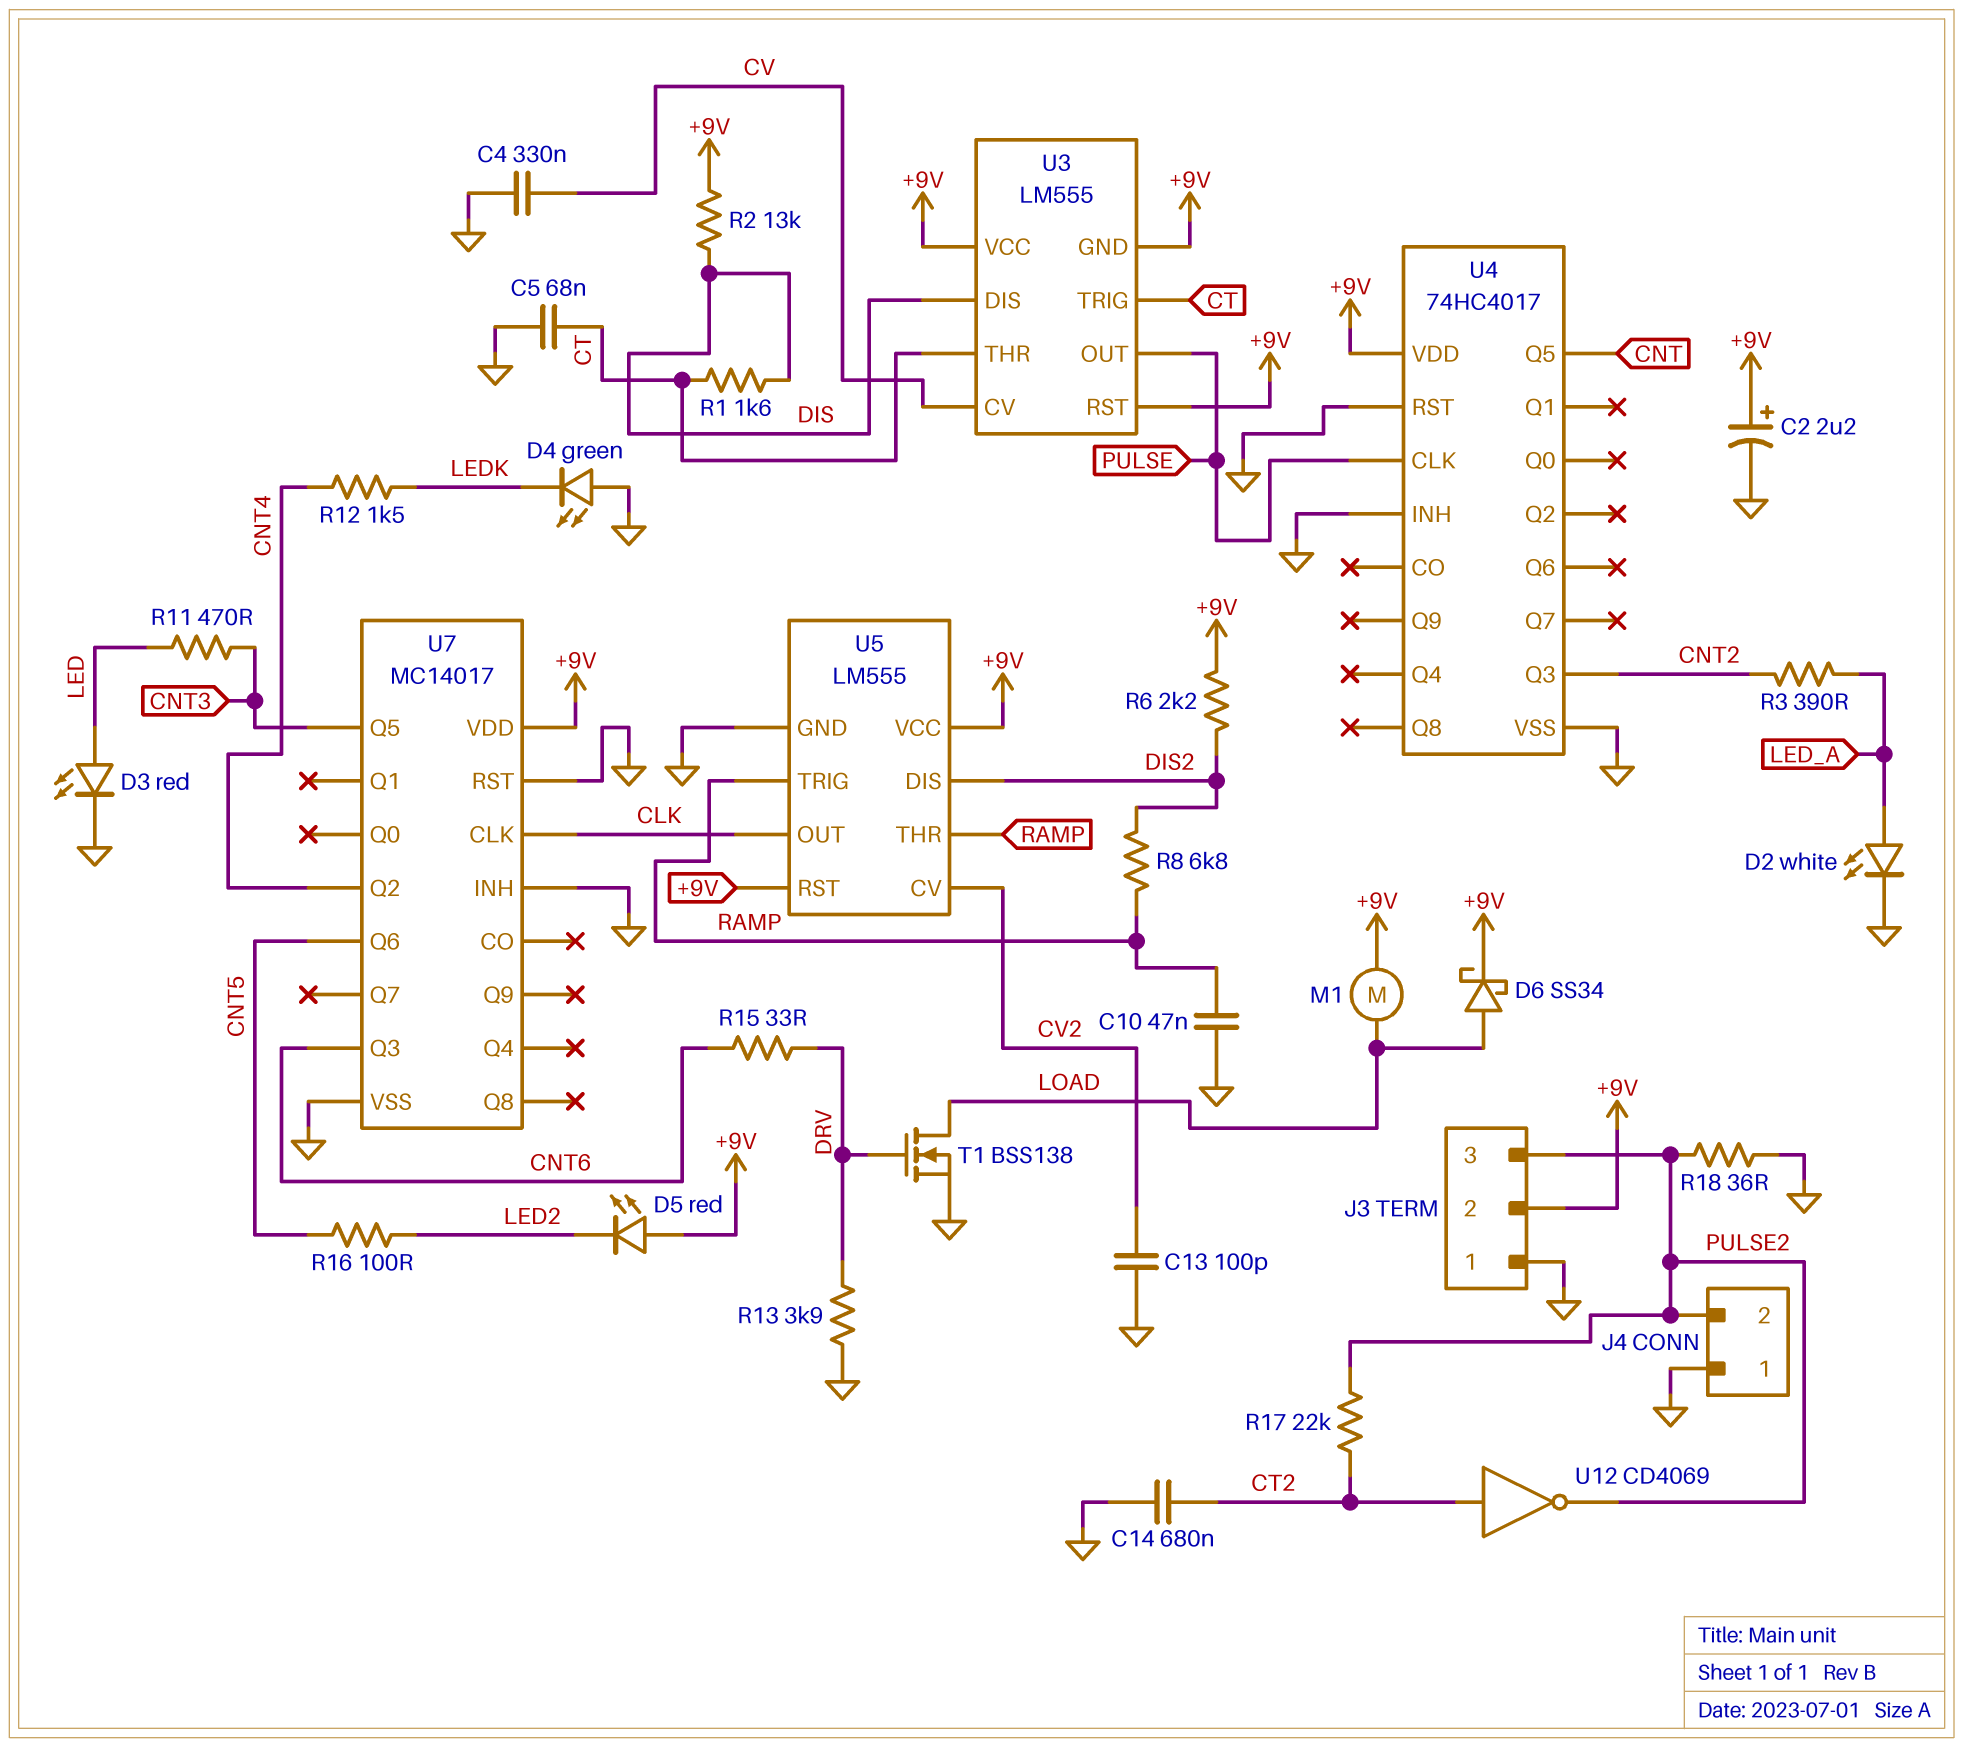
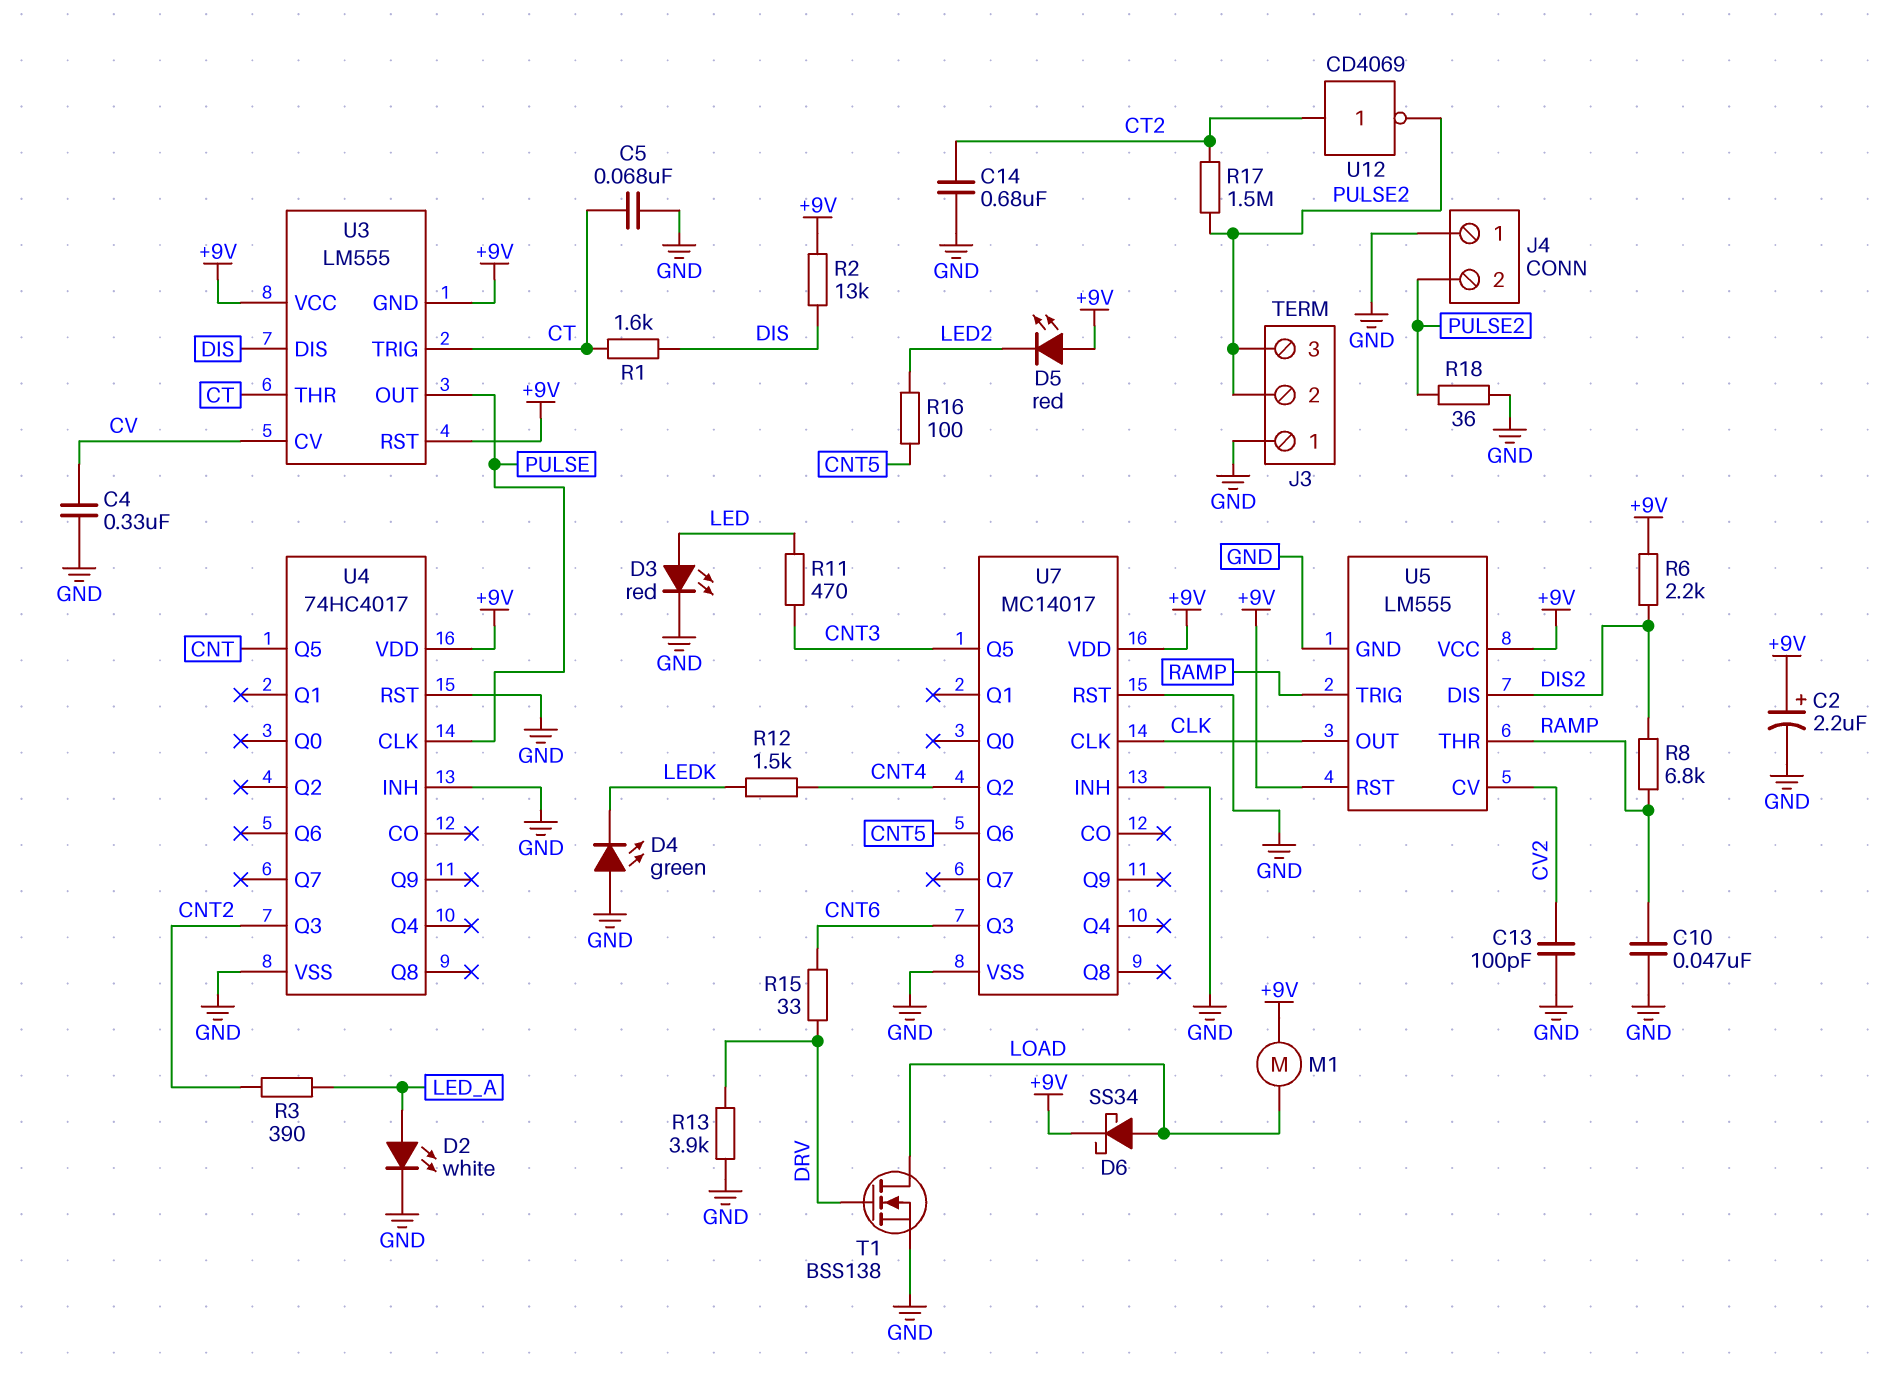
J3 pin 2: +9V -> PULSE2
R17: 22k (CT2, PULSE2) -> 1.5M (CT2, PULSE2)

